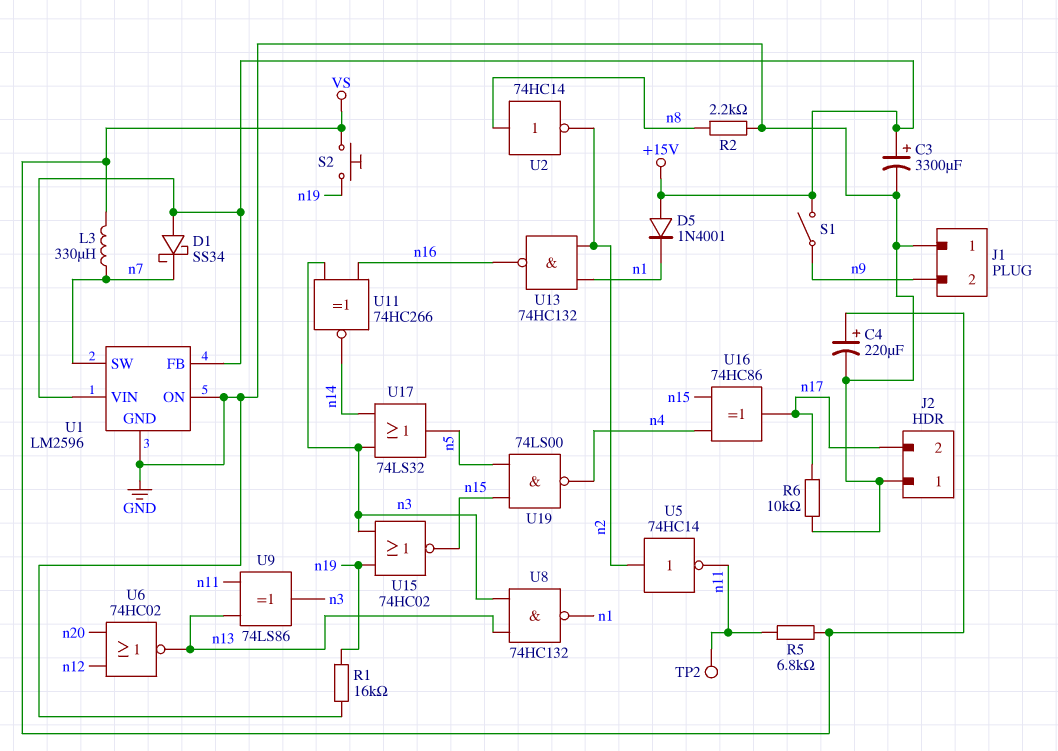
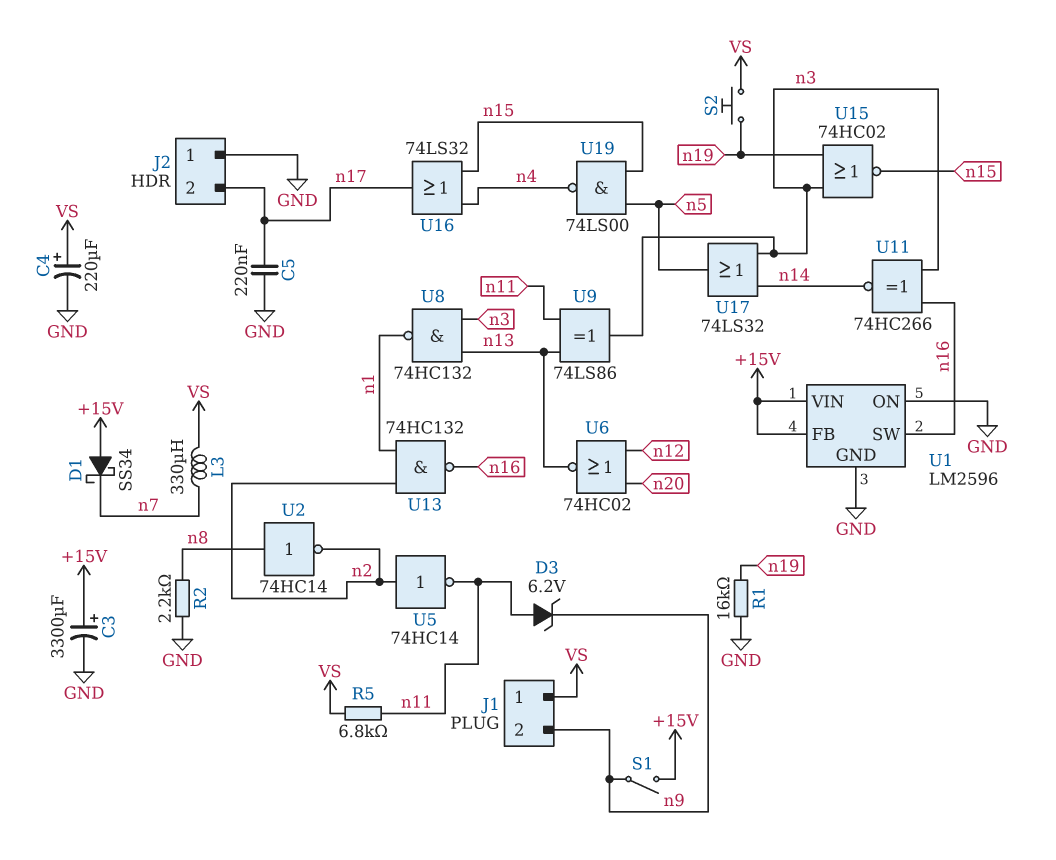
C5: none -> 220nF (GND, n17)
D3: none -> zener 6.2V (A n11, K n9)
D5: diode 1N4001 (A +15V, K n1) -> none
J1 pin 1: GND -> VS
R6: 10k (GND, n17) -> none
TP2: test point (n11) -> none
U1 pin SW: n7 -> n16
U16: XOR 74HC86 (in n4, in n15, out n17) -> OR 74LS32 (in n4, in n15, out n17)

